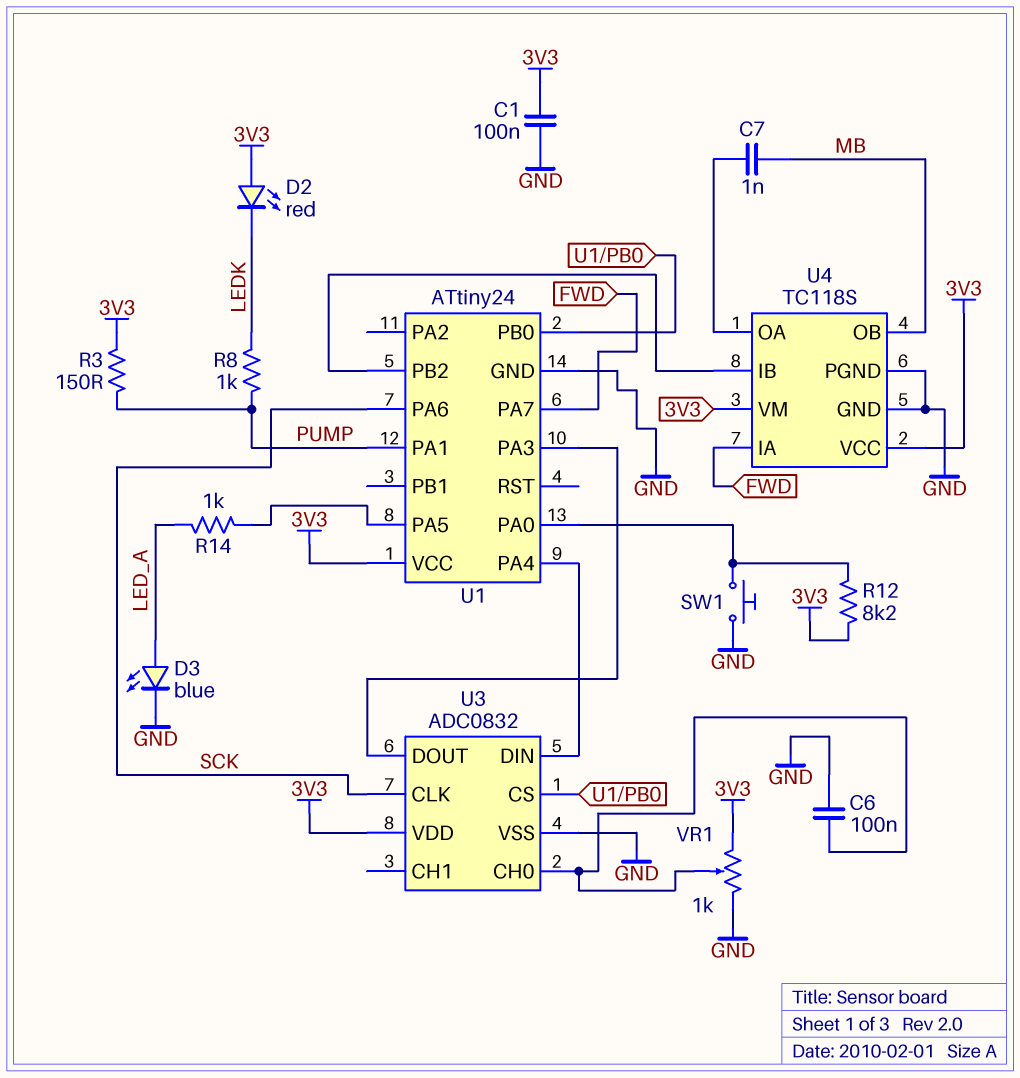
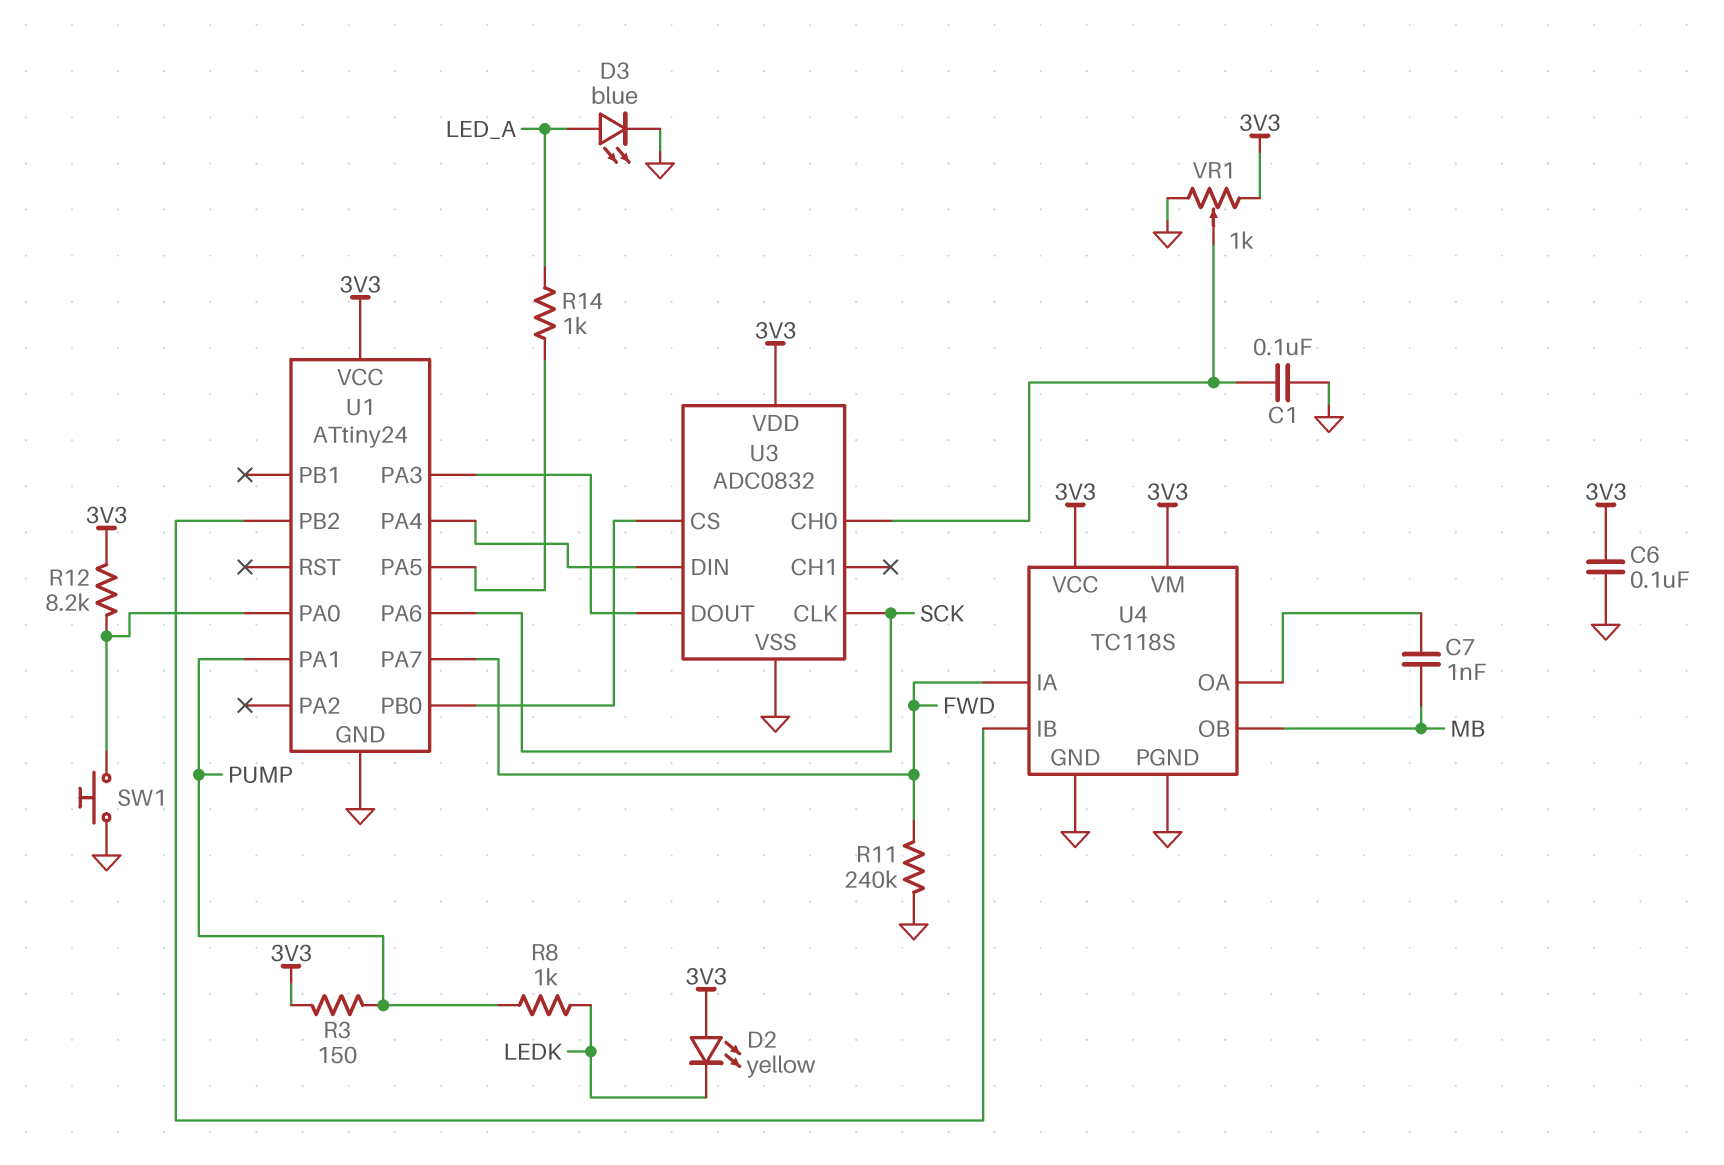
C1: 100nF (3V3, GND) -> 100nF (GND, U3/CH0)
C6: 100nF (GND, U3/CH0) -> 100nF (3V3, GND)
D2: LED red (A 3V3, K LEDK) -> LED yellow (A 3V3, K LEDK)
R11: none -> 240k (FWD, GND)

